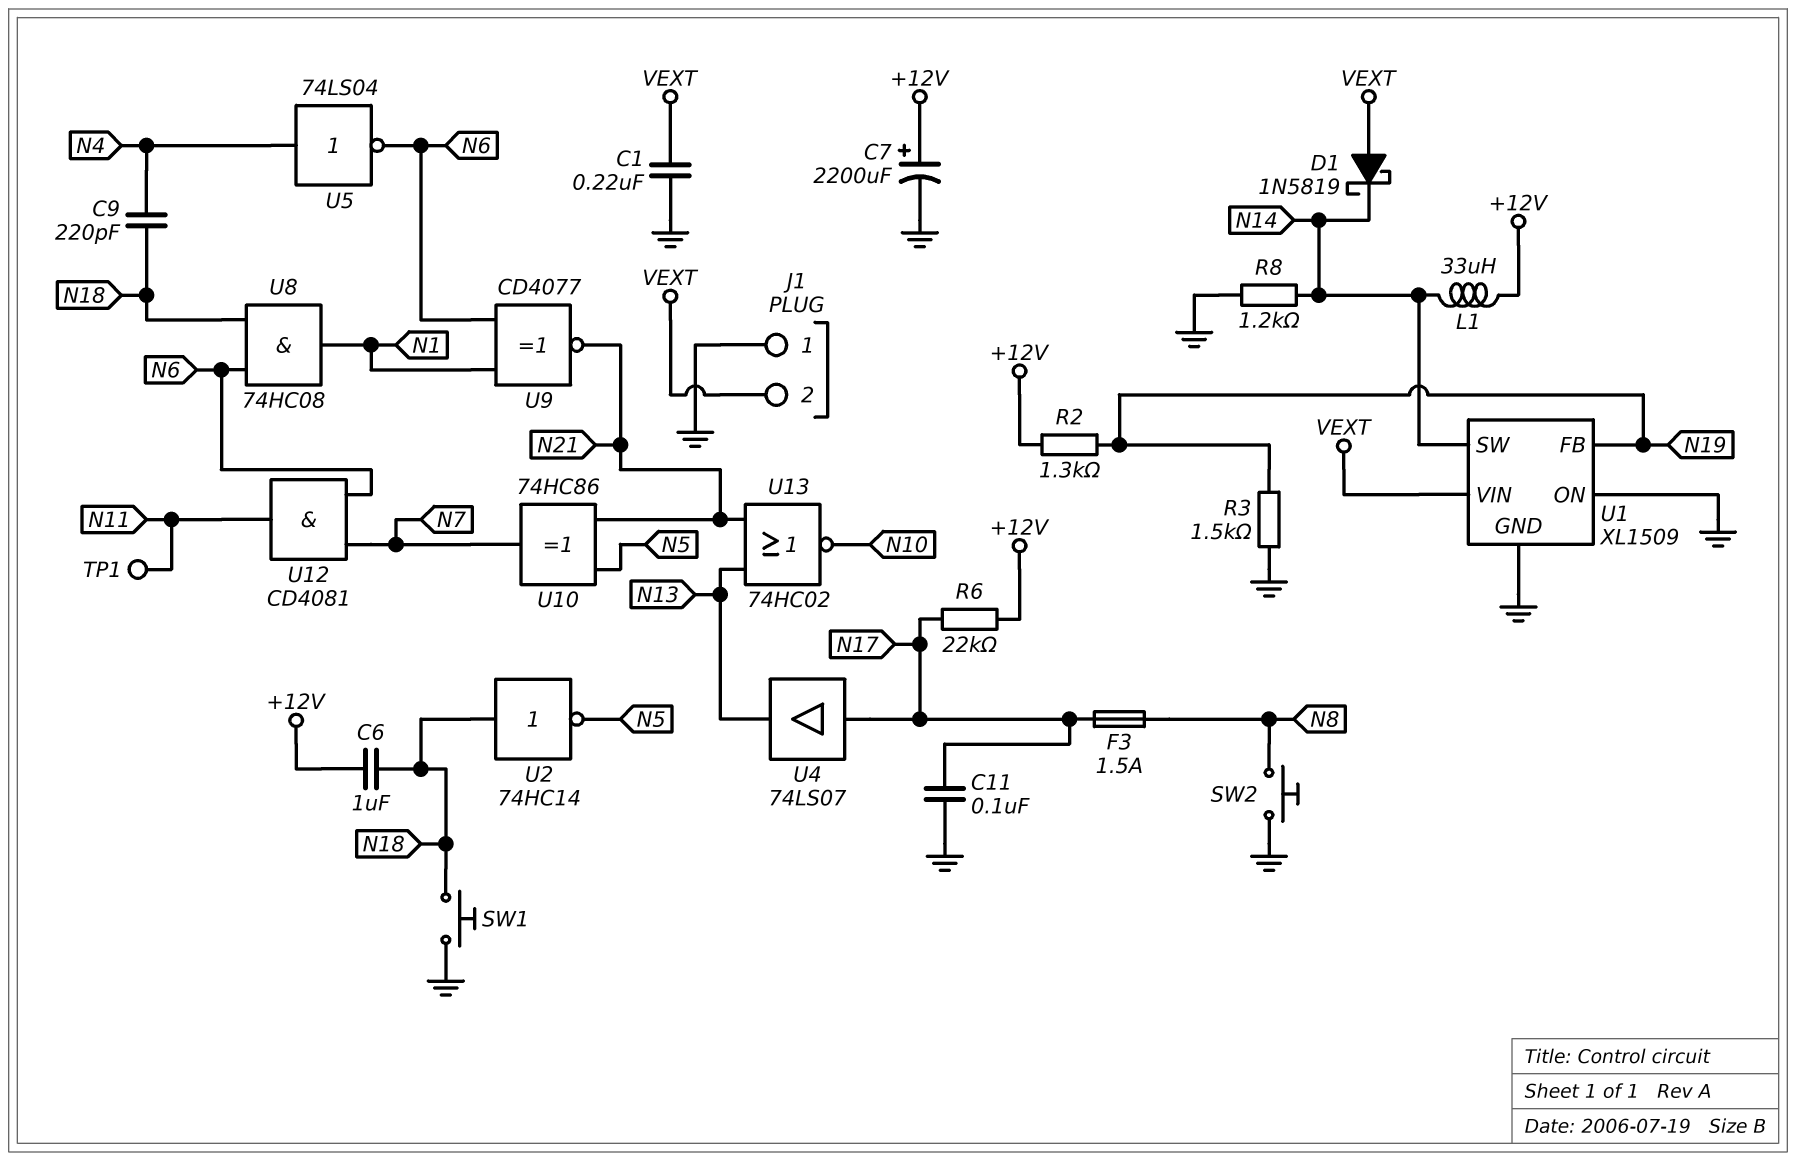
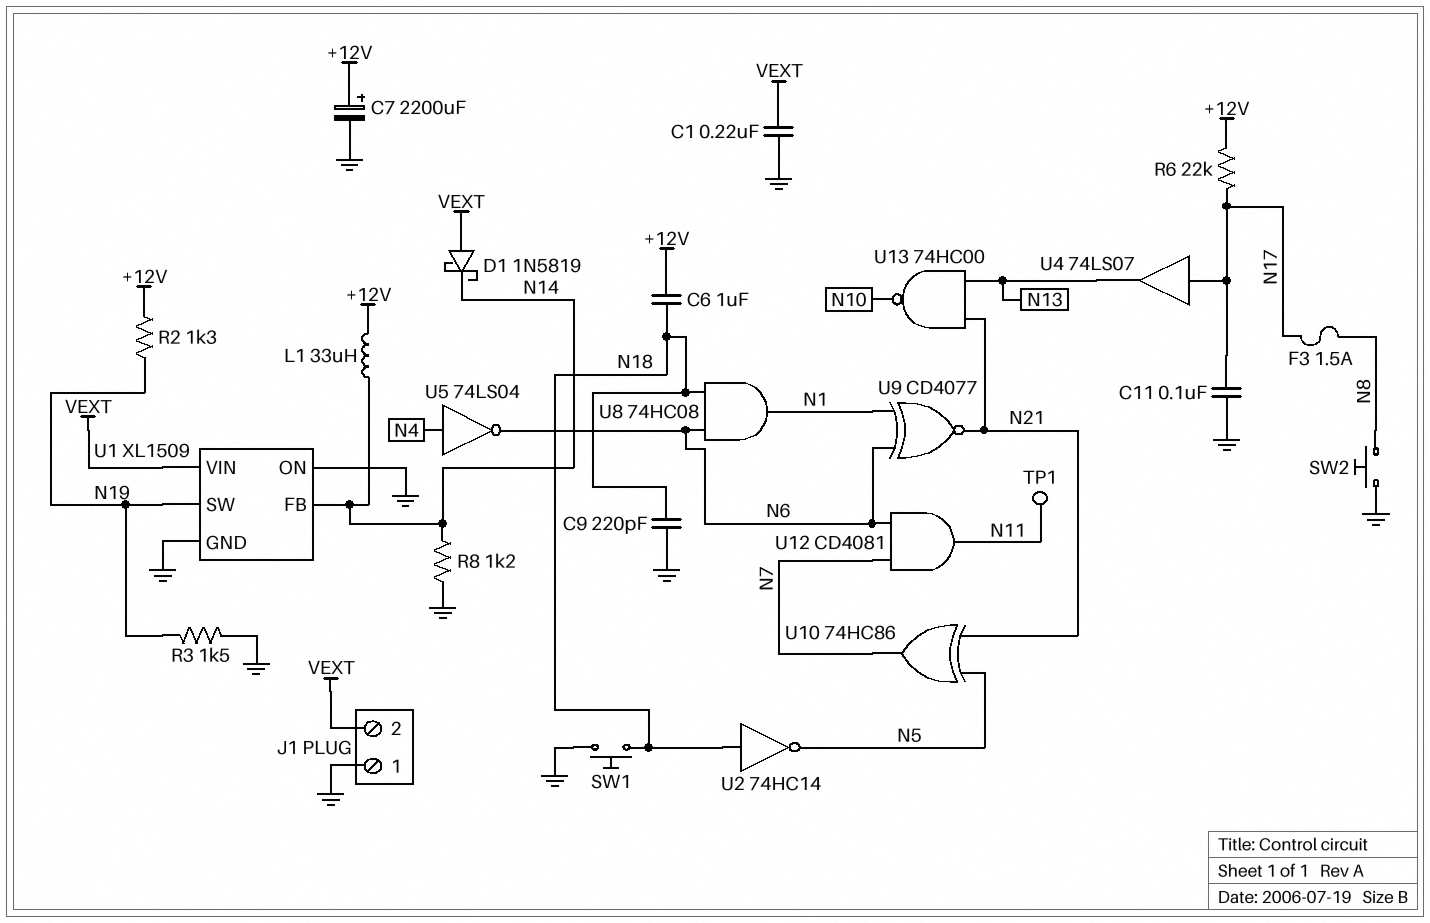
C9: 220pF (N4, N18) -> 220pF (GND, N18)
U1 pin FB: N19 -> N14
U1 pin SW: N14 -> N19
U13: NOR 74HC02 (in N13, in N21, out N10) -> NAND 74HC00 (in N13, in N21, out N10)

